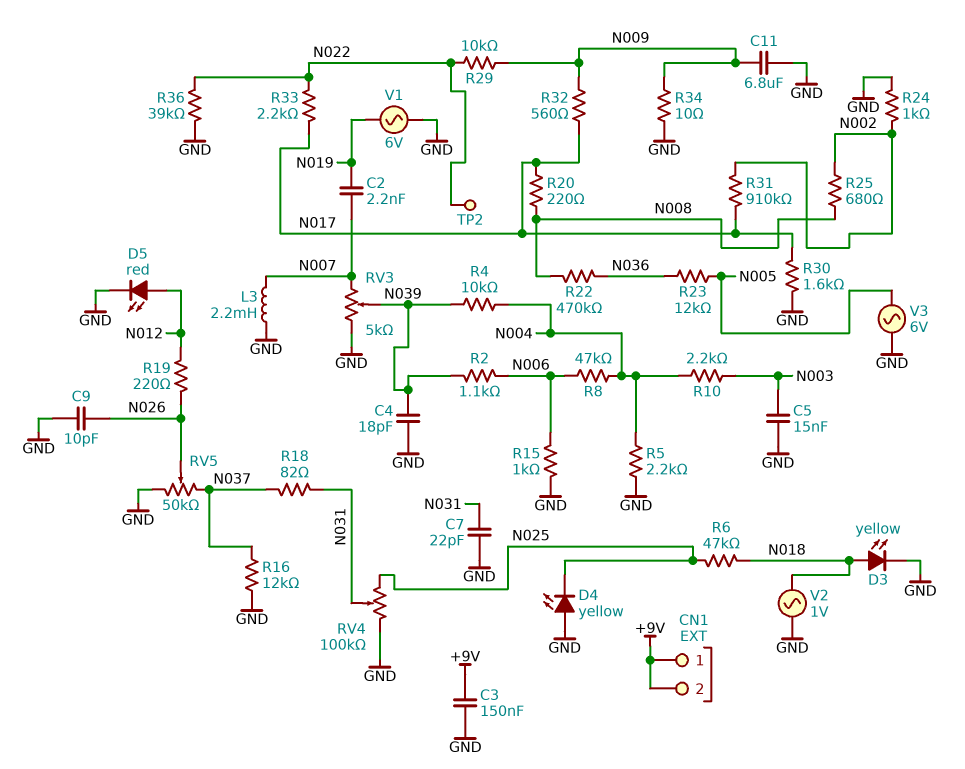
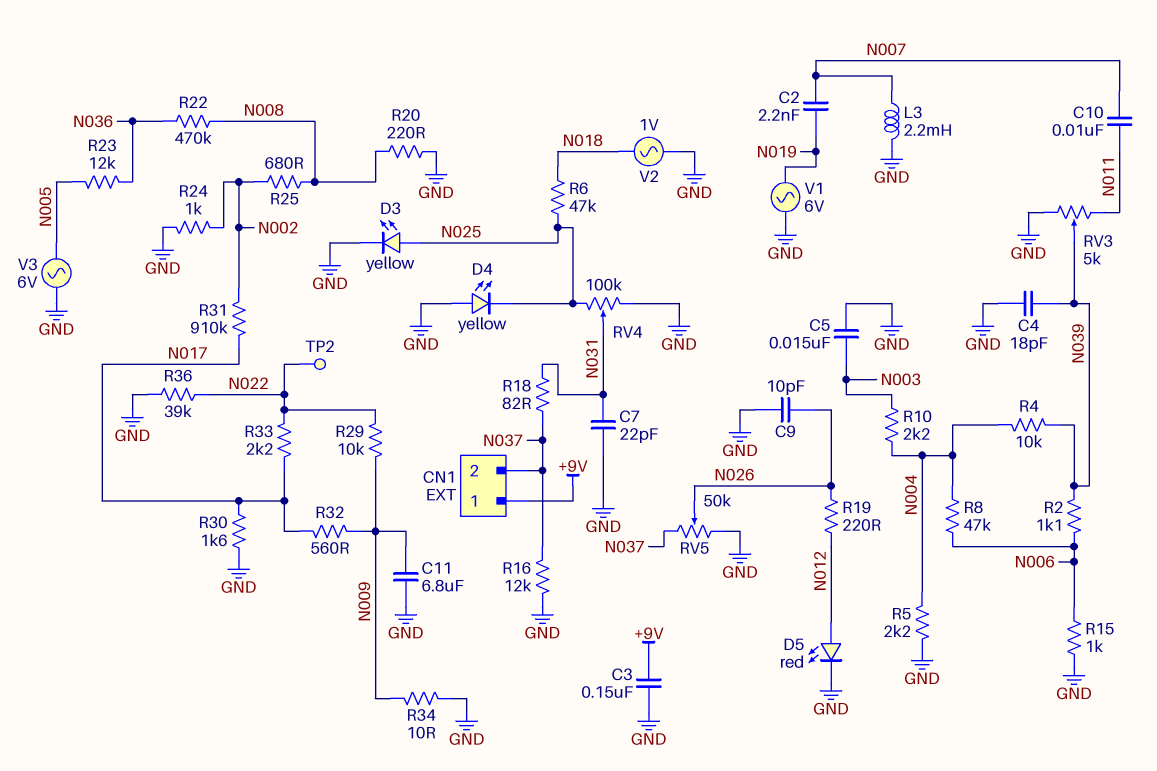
C10: none -> 10nF (N007, N011)
CN1 pin 2: +9V -> N037
D3: LED yellow (A N018, K GND) -> LED yellow (A N025, K GND)
R20: 220 (N008, N017) -> 220 (GND, N008)
RV3: 5k (GND, N007, wiper N039) -> 5k (GND, N011, wiper N039)

